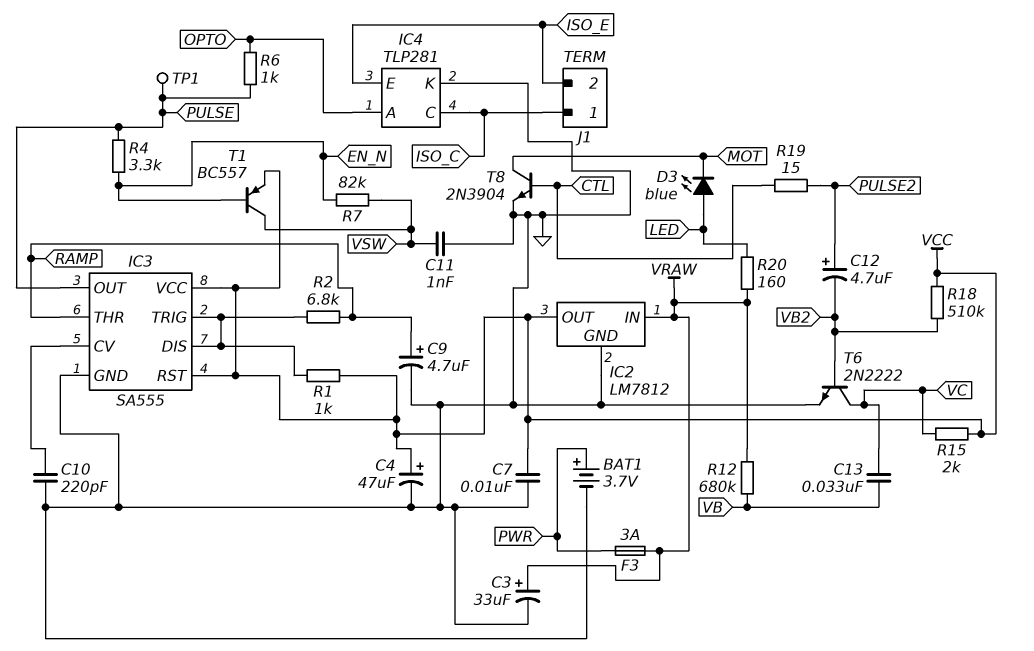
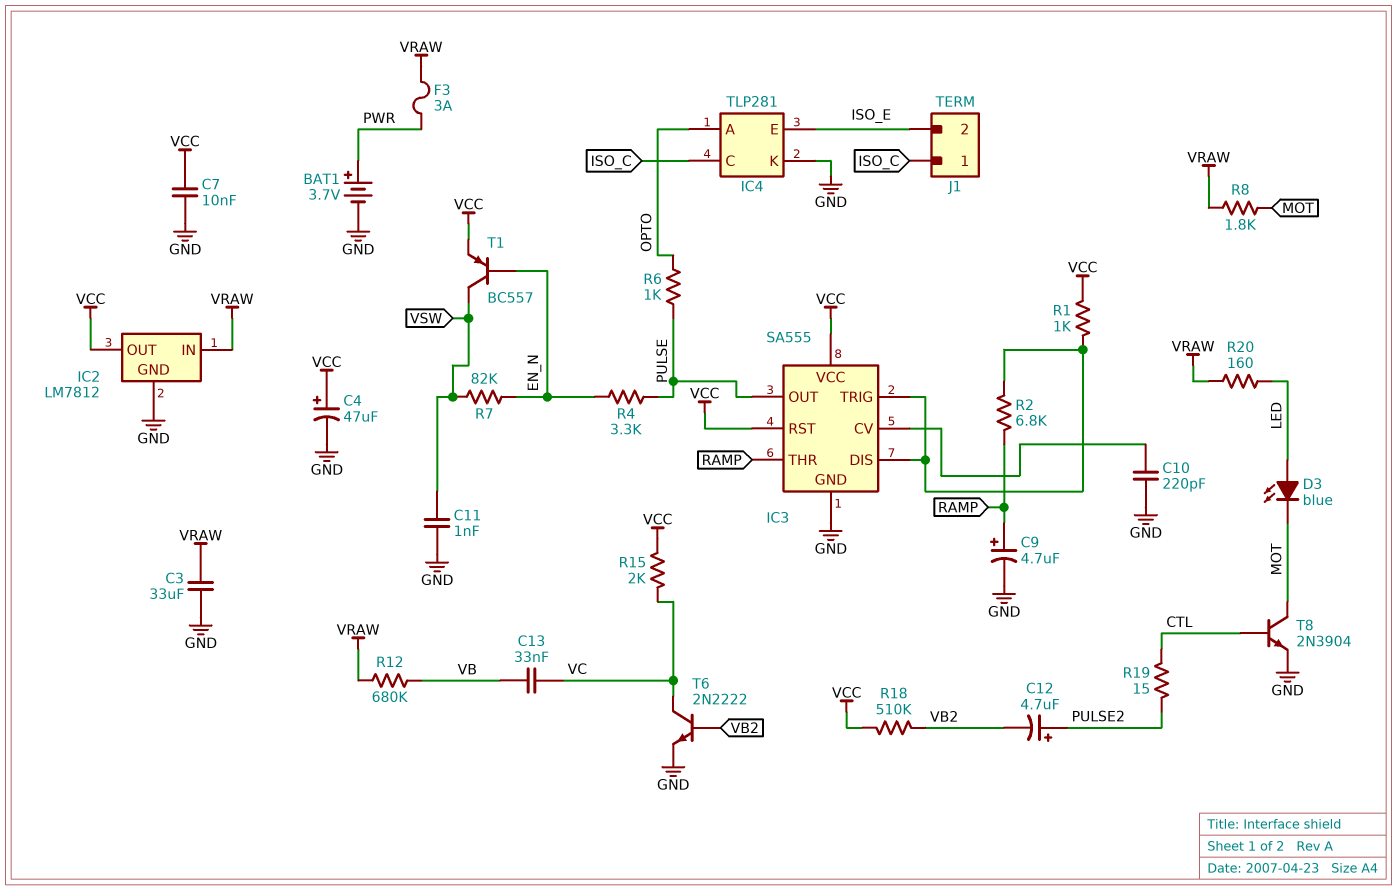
C3: 33uF (plus VRAW, minus GND) -> 33uF (GND, VRAW)
R8: none -> 1.8k (MOT, VRAW)
TP1: test point (PULSE) -> none

